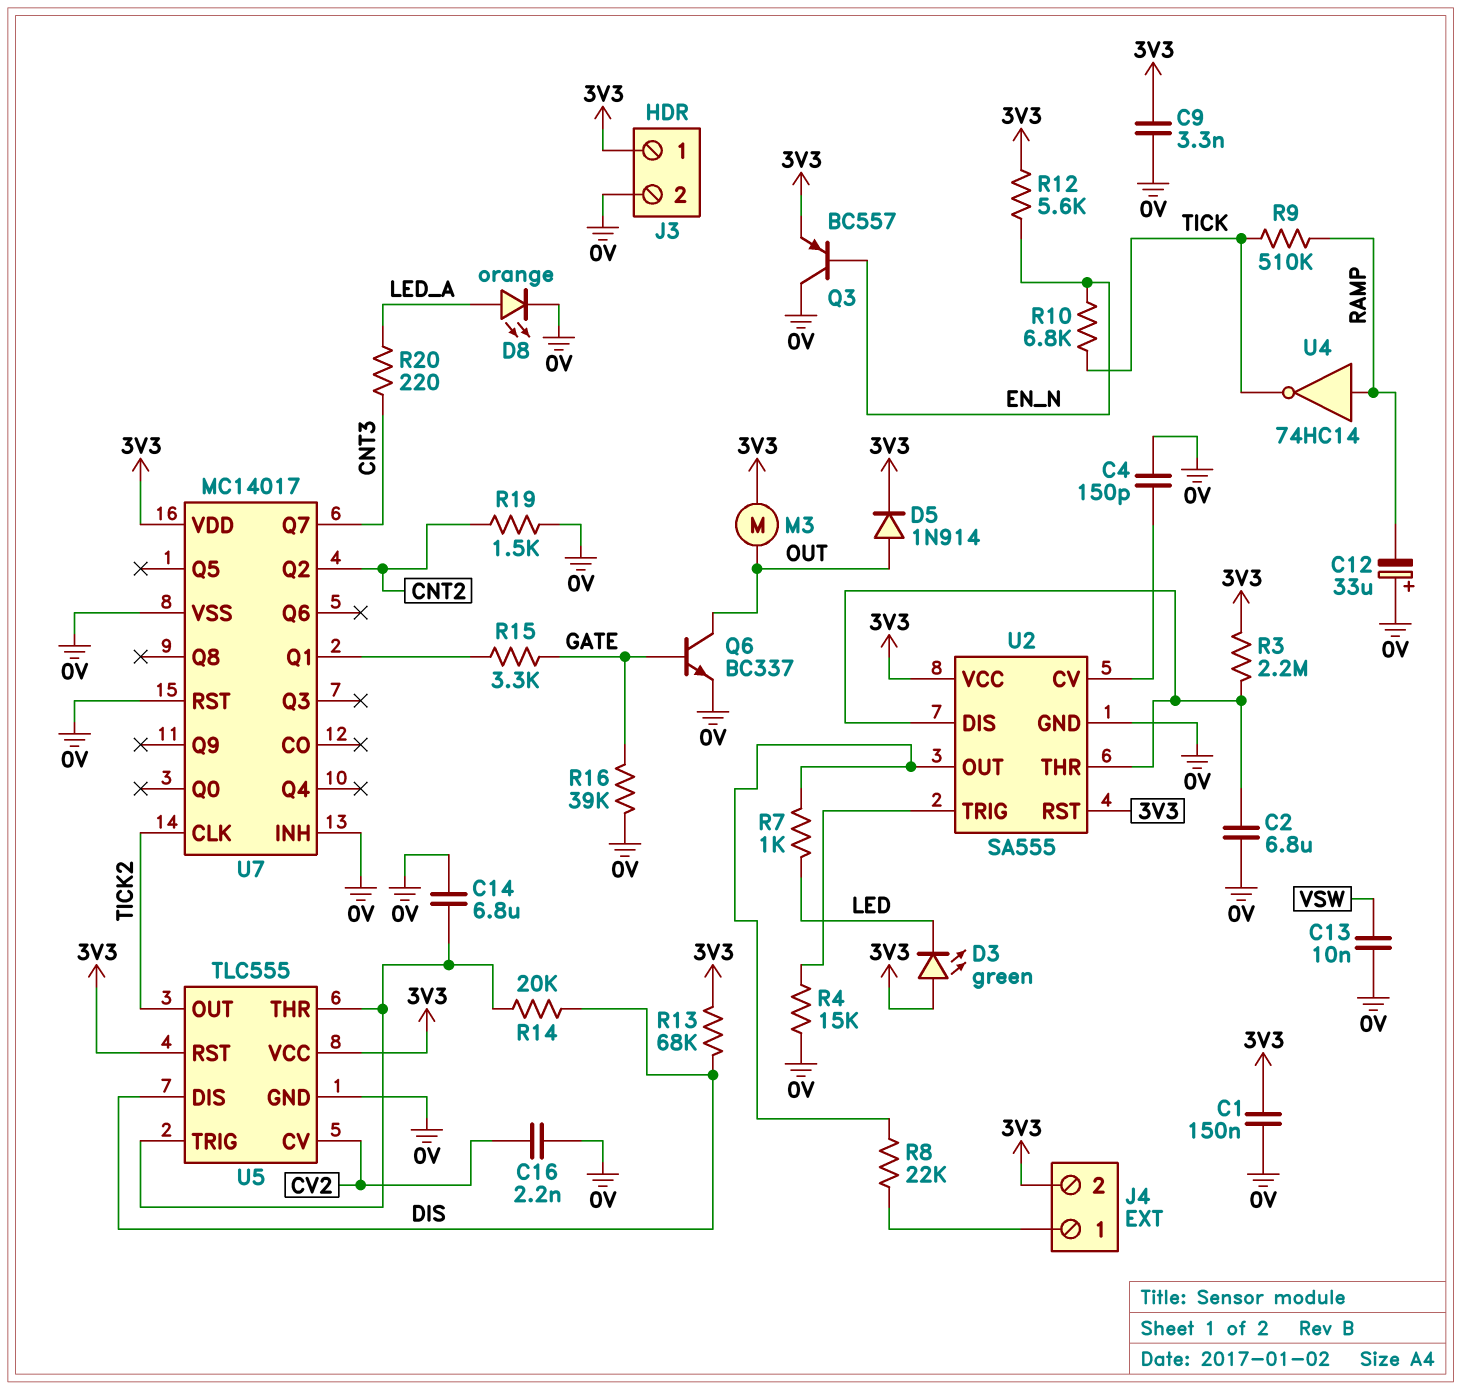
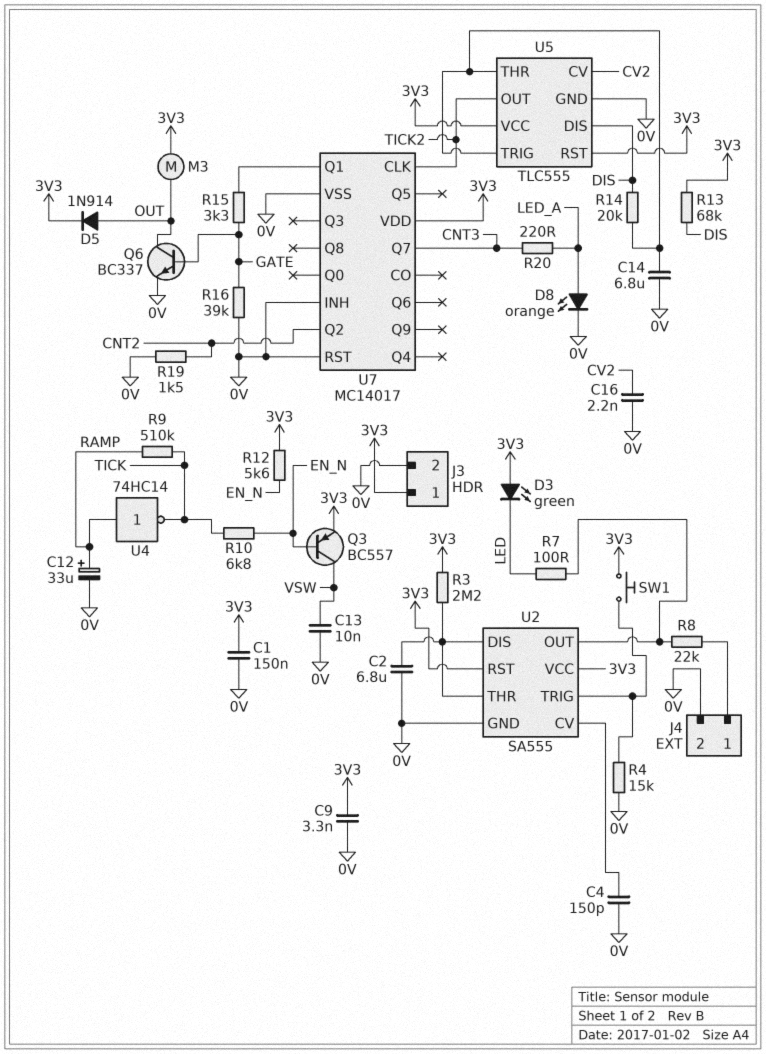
C12: 33uF (plus 0V, minus RAMP) -> 33uF (plus RAMP, minus 0V)
J4 pin 2: 3V3 -> 0V
Q3: PNP BC557 (B EN_N, C 0V, E 3V3) -> PNP BC557 (B EN_N, C VSW, E 3V3)
R7: 1k (LED, U2/OUT) -> 100 (LED, U2/OUT)
SW1: none -> button (3V3, U2/TRIG)

